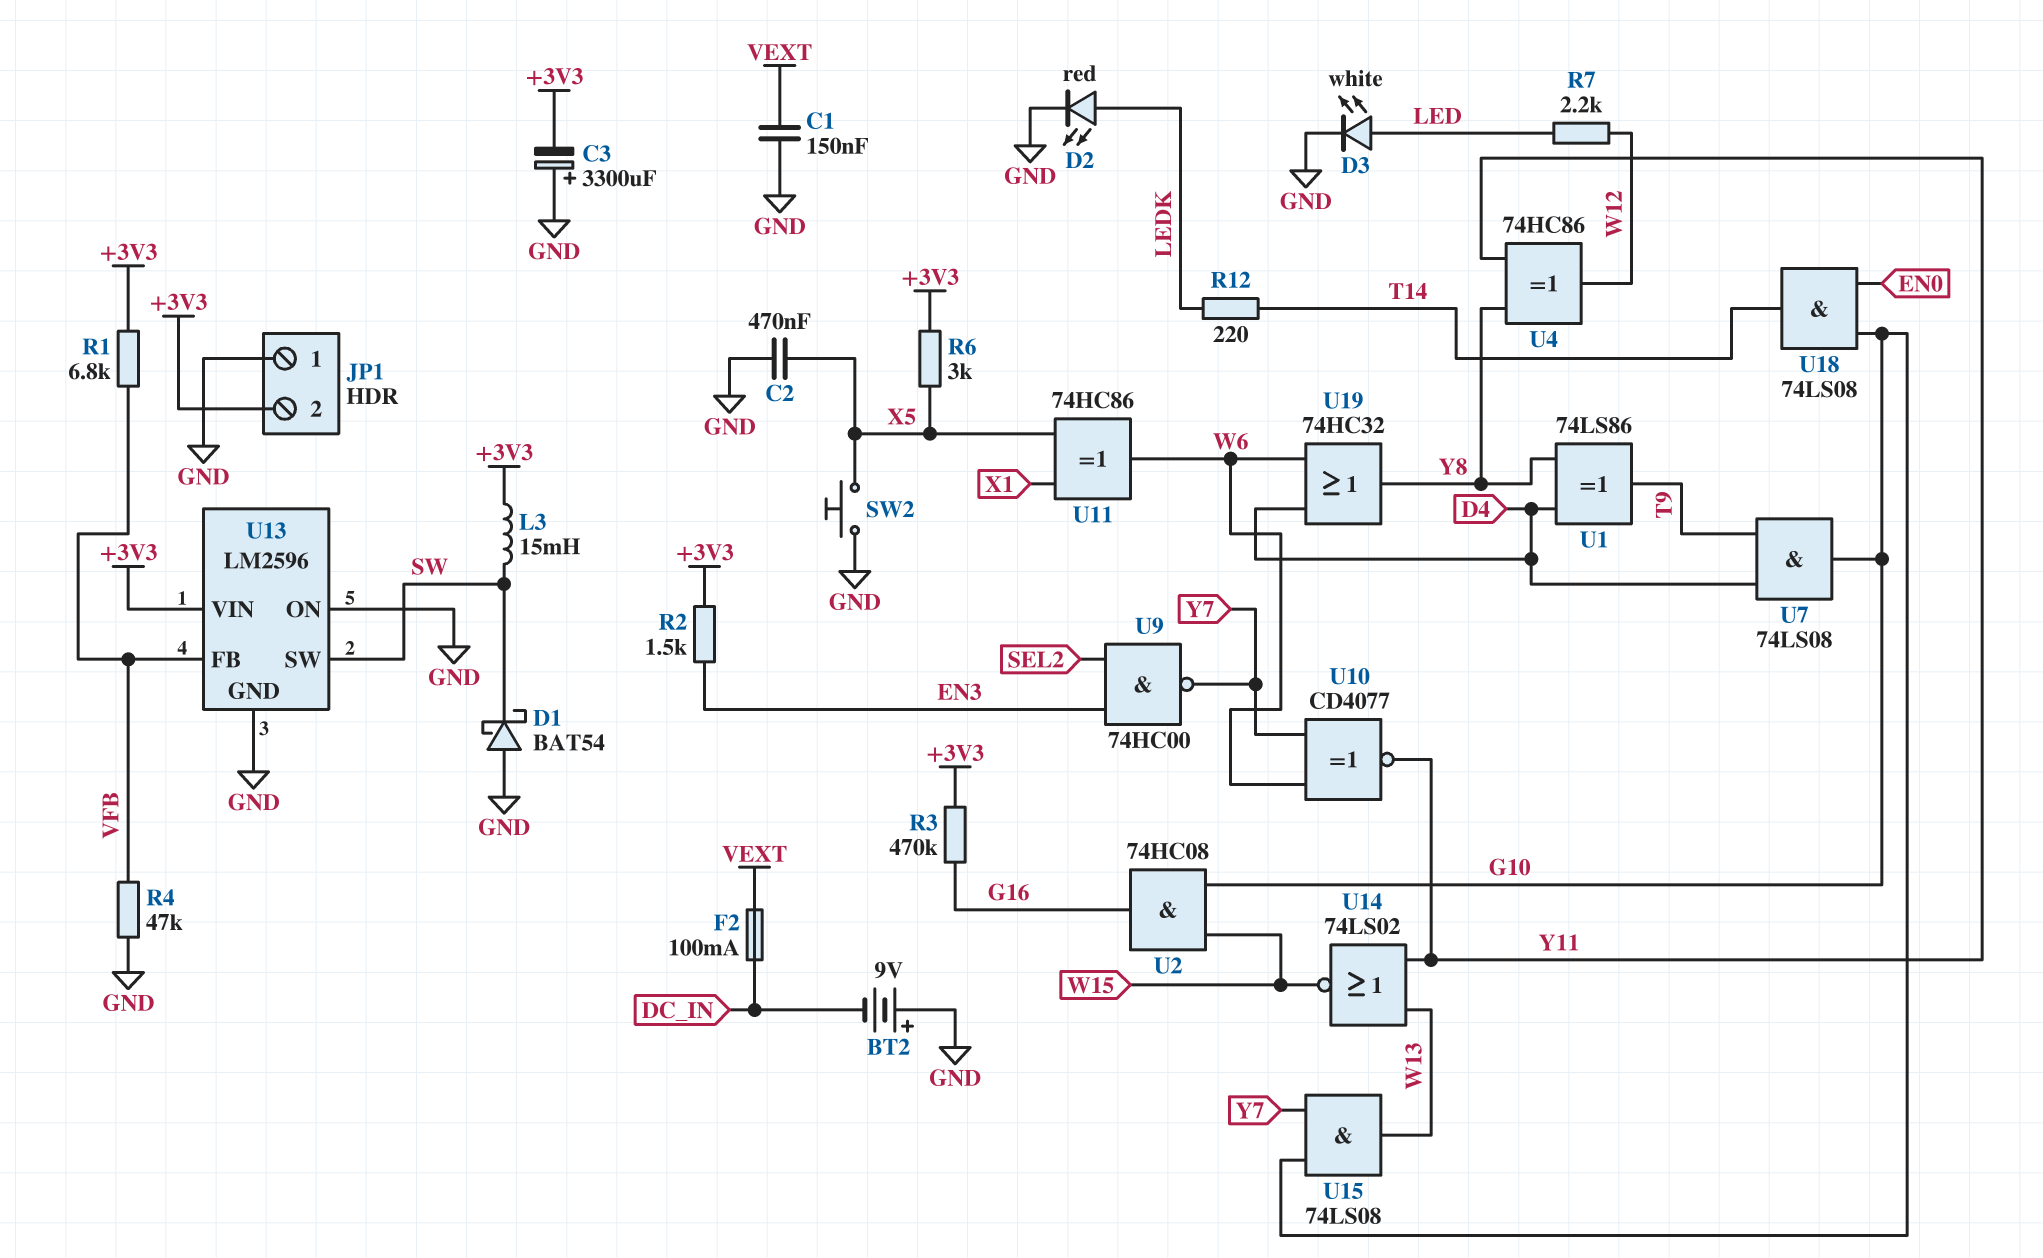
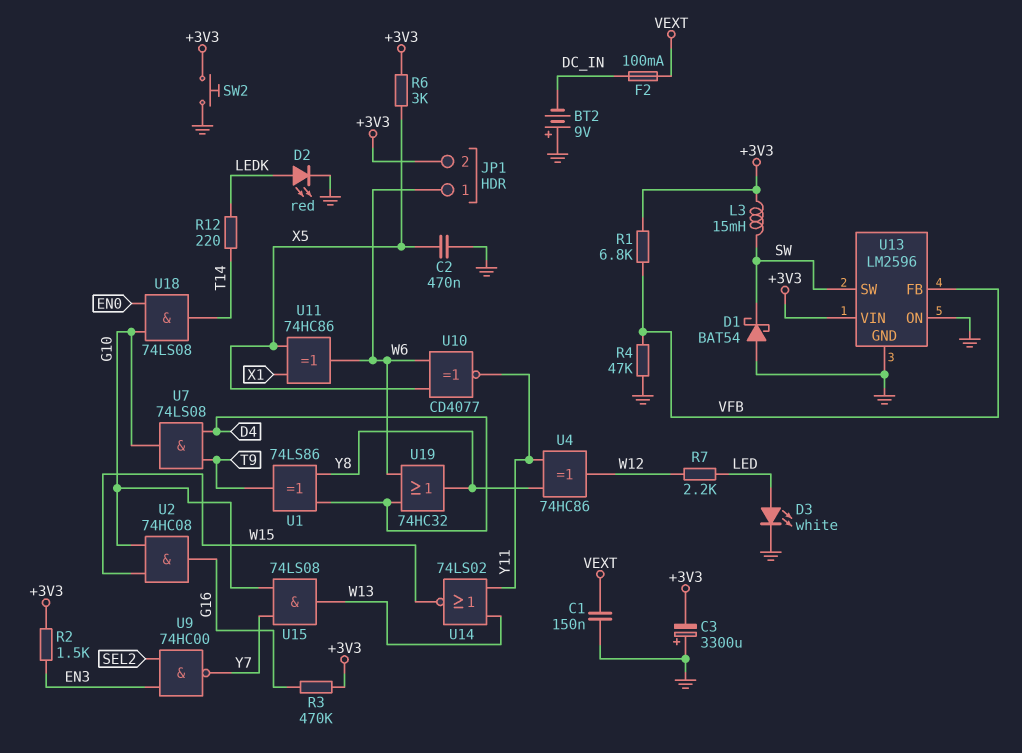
JP1 pin 1: GND -> W6
SW2: button (GND, X5) -> button (+3V3, GND)
U10: XNOR CD4077 (in W6, in Y7, out Y11) -> XNOR CD4077 (in W6, in X5, out Y11)

